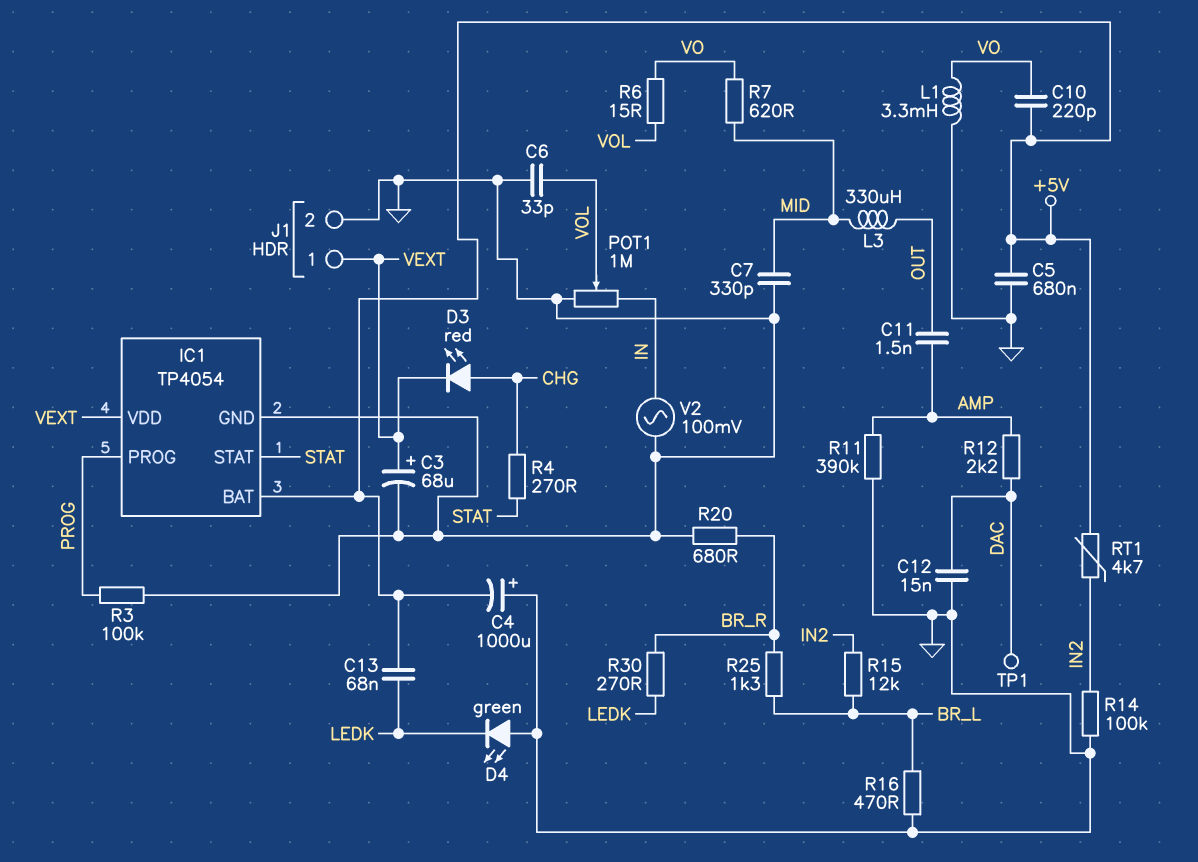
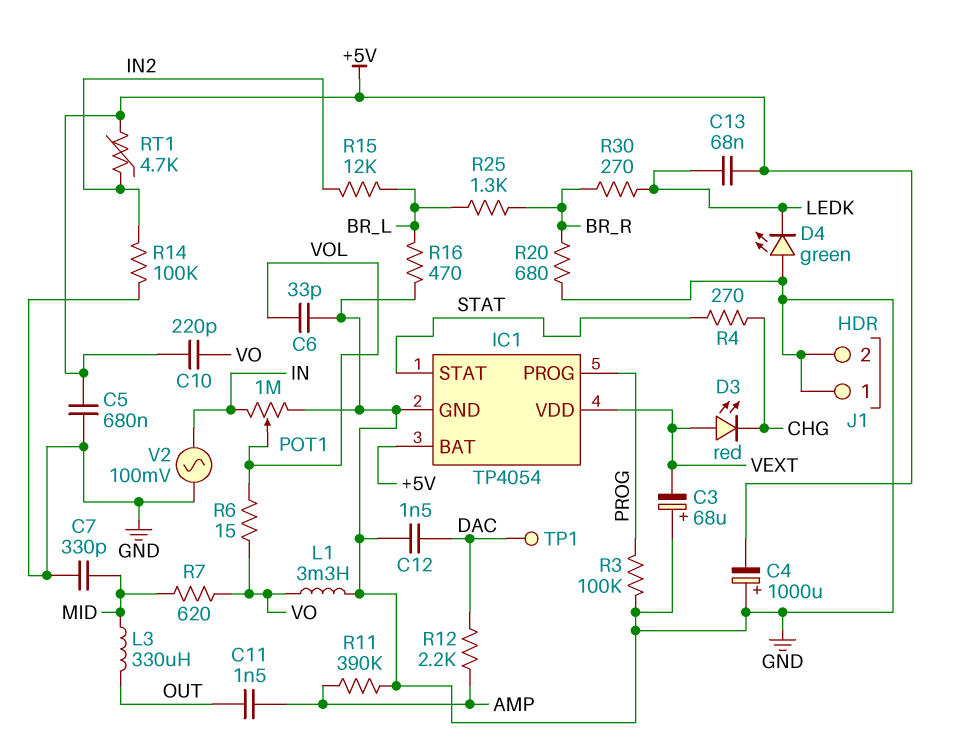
C3: 68uF (plus VEXT, minus GND) -> 68uF (plus GND, minus VEXT)
C12: 15nF (DAC, GND) -> 1.5nF (DAC, GND)
D3: LED red (A CHG, K VEXT) -> LED red (A VEXT, K CHG)
J1 pin 1: VEXT -> GND

